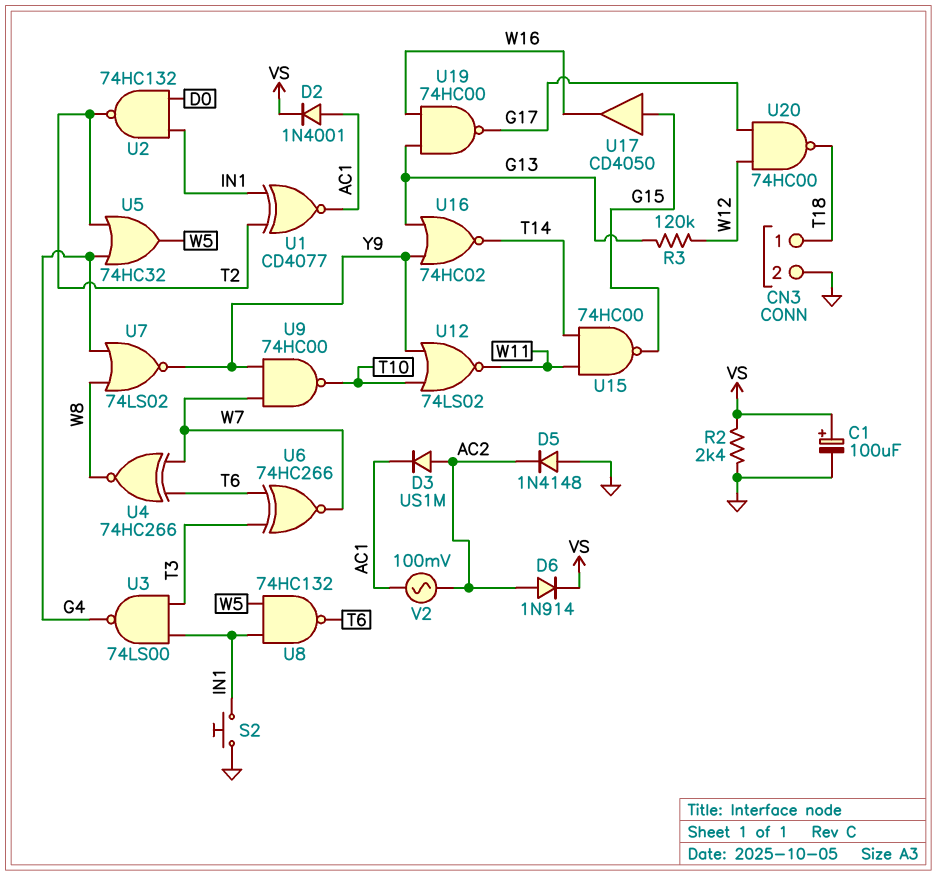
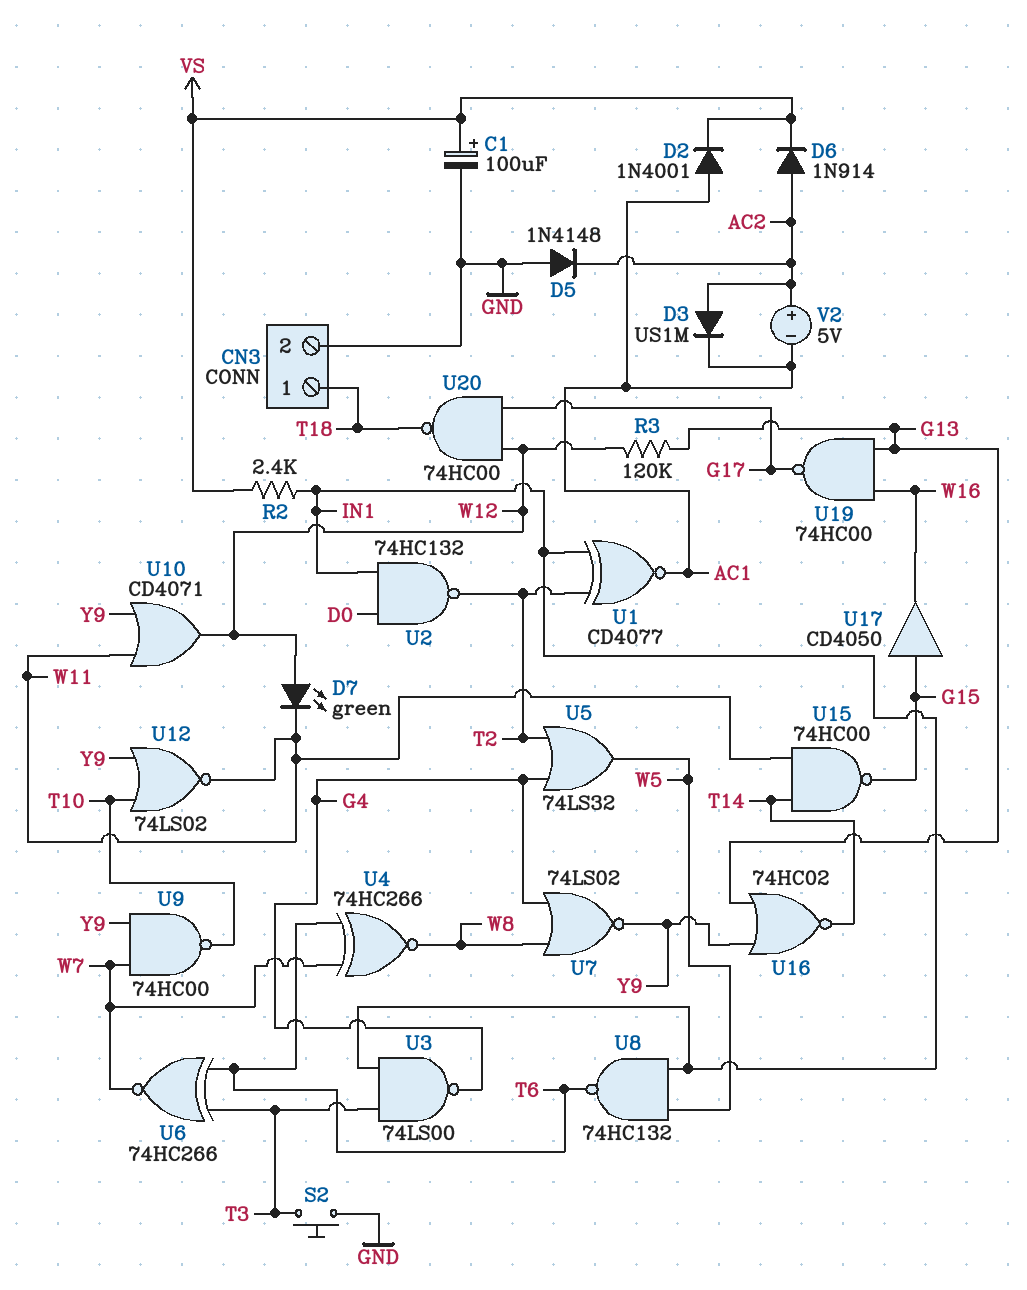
D7: none -> LED green (A W12, K W11)
R2: 2.4k (GND, VS) -> 2.4k (IN1, VS)
S2: button (GND, IN1) -> button (GND, T3)
U5: OR 74HC32 (in G4, in T2, out W5) -> OR 74LS32 (in G4, in T2, out W5)
U10: none -> OR CD4071 (in W11, in Y9, out W12)
V2: AC 100mV (AC1, AC2) -> 5V (plus AC2, minus AC1)

